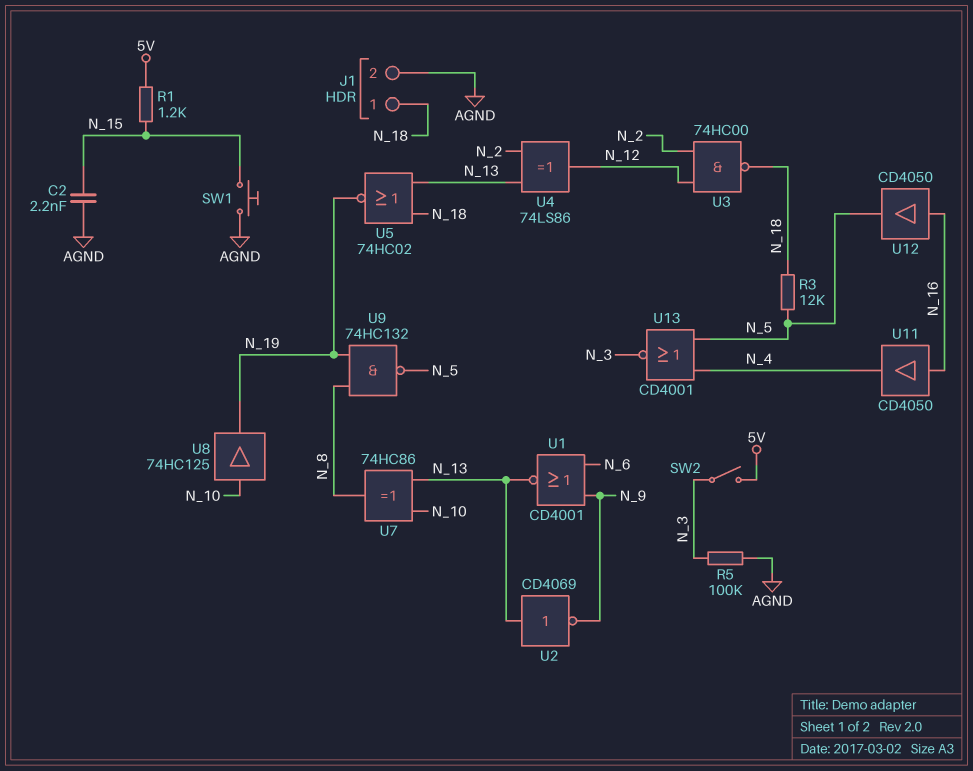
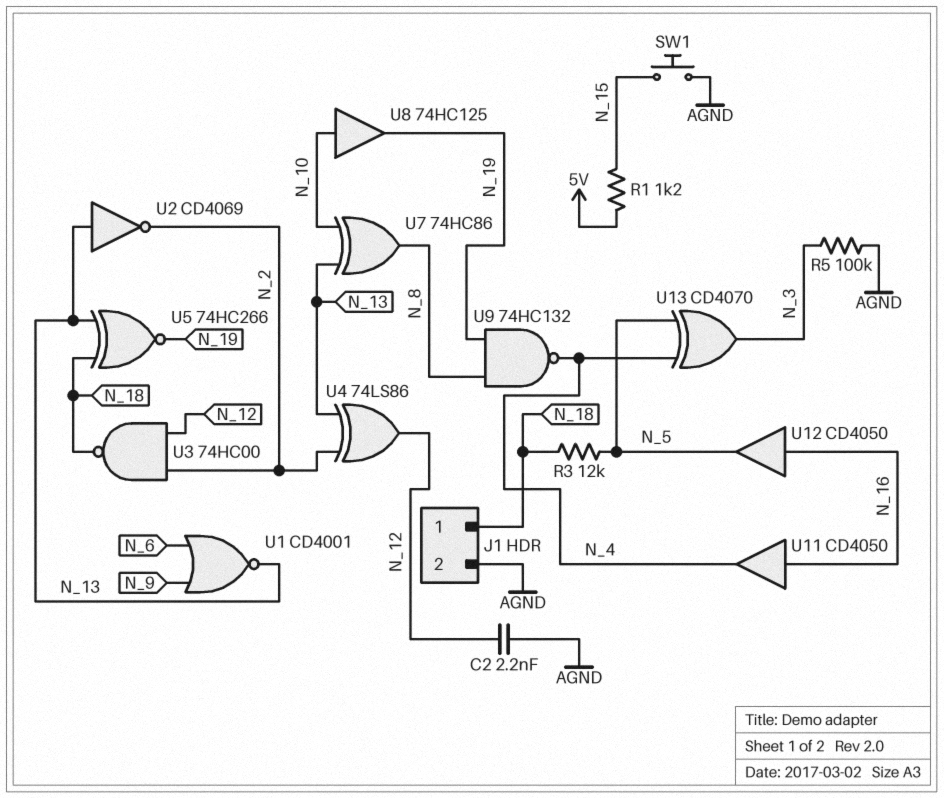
C2: 2.2nF (AGND, N_15) -> 2.2nF (AGND, N_12)
SW2: switch (5V, N_3) -> none
U2: NOT CD4069 (in N_13, out N_9) -> NOT CD4069 (in N_13, out N_2)
U5: NOR 74HC02 (in N_13, in N_18, out N_19) -> XNOR 74HC266 (in N_13, in N_18, out N_19)
U9: NAND 74HC132 (in N_8, in N_19, out N_5) -> NAND 74HC132 (in N_8, in N_19, out N_4)
U13: NOR CD4001 (in N_4, in N_5, out N_3) -> XOR CD4070 (in N_4, in N_5, out N_3)

